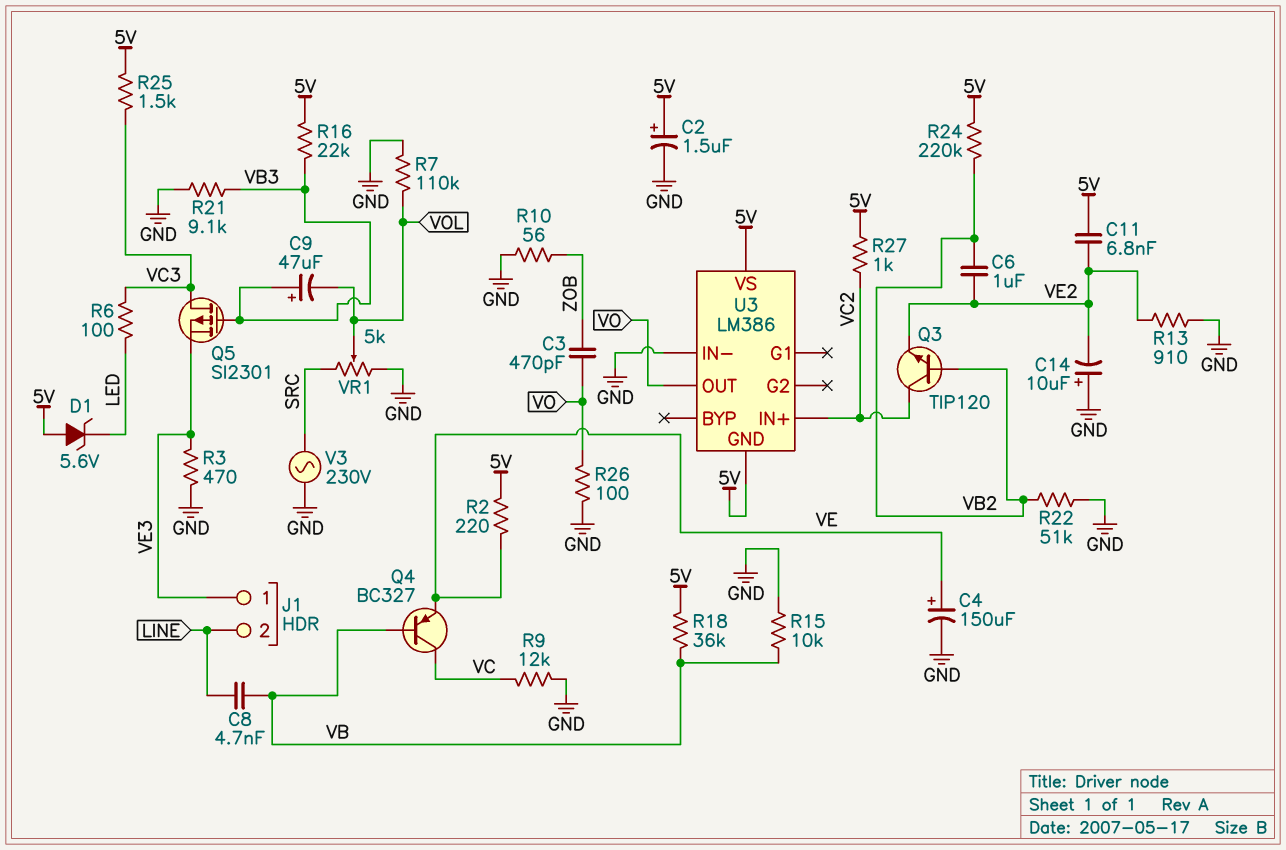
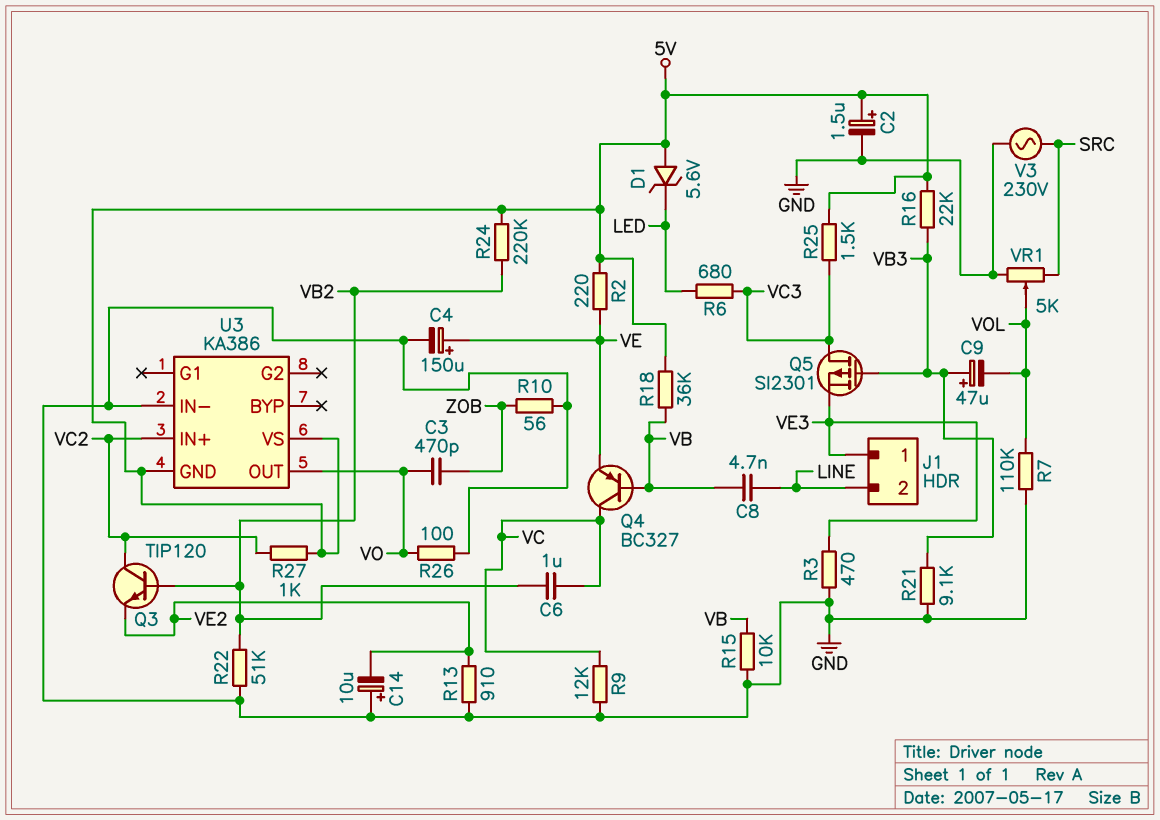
C6: 1uF (VB2, VE2) -> 1uF (VB2, VC)
C11: 6.8nF (5V, VE2) -> none
R6: 100 (LED, VC3) -> 680 (LED, VC3)
U3: LM386 -> KA386

